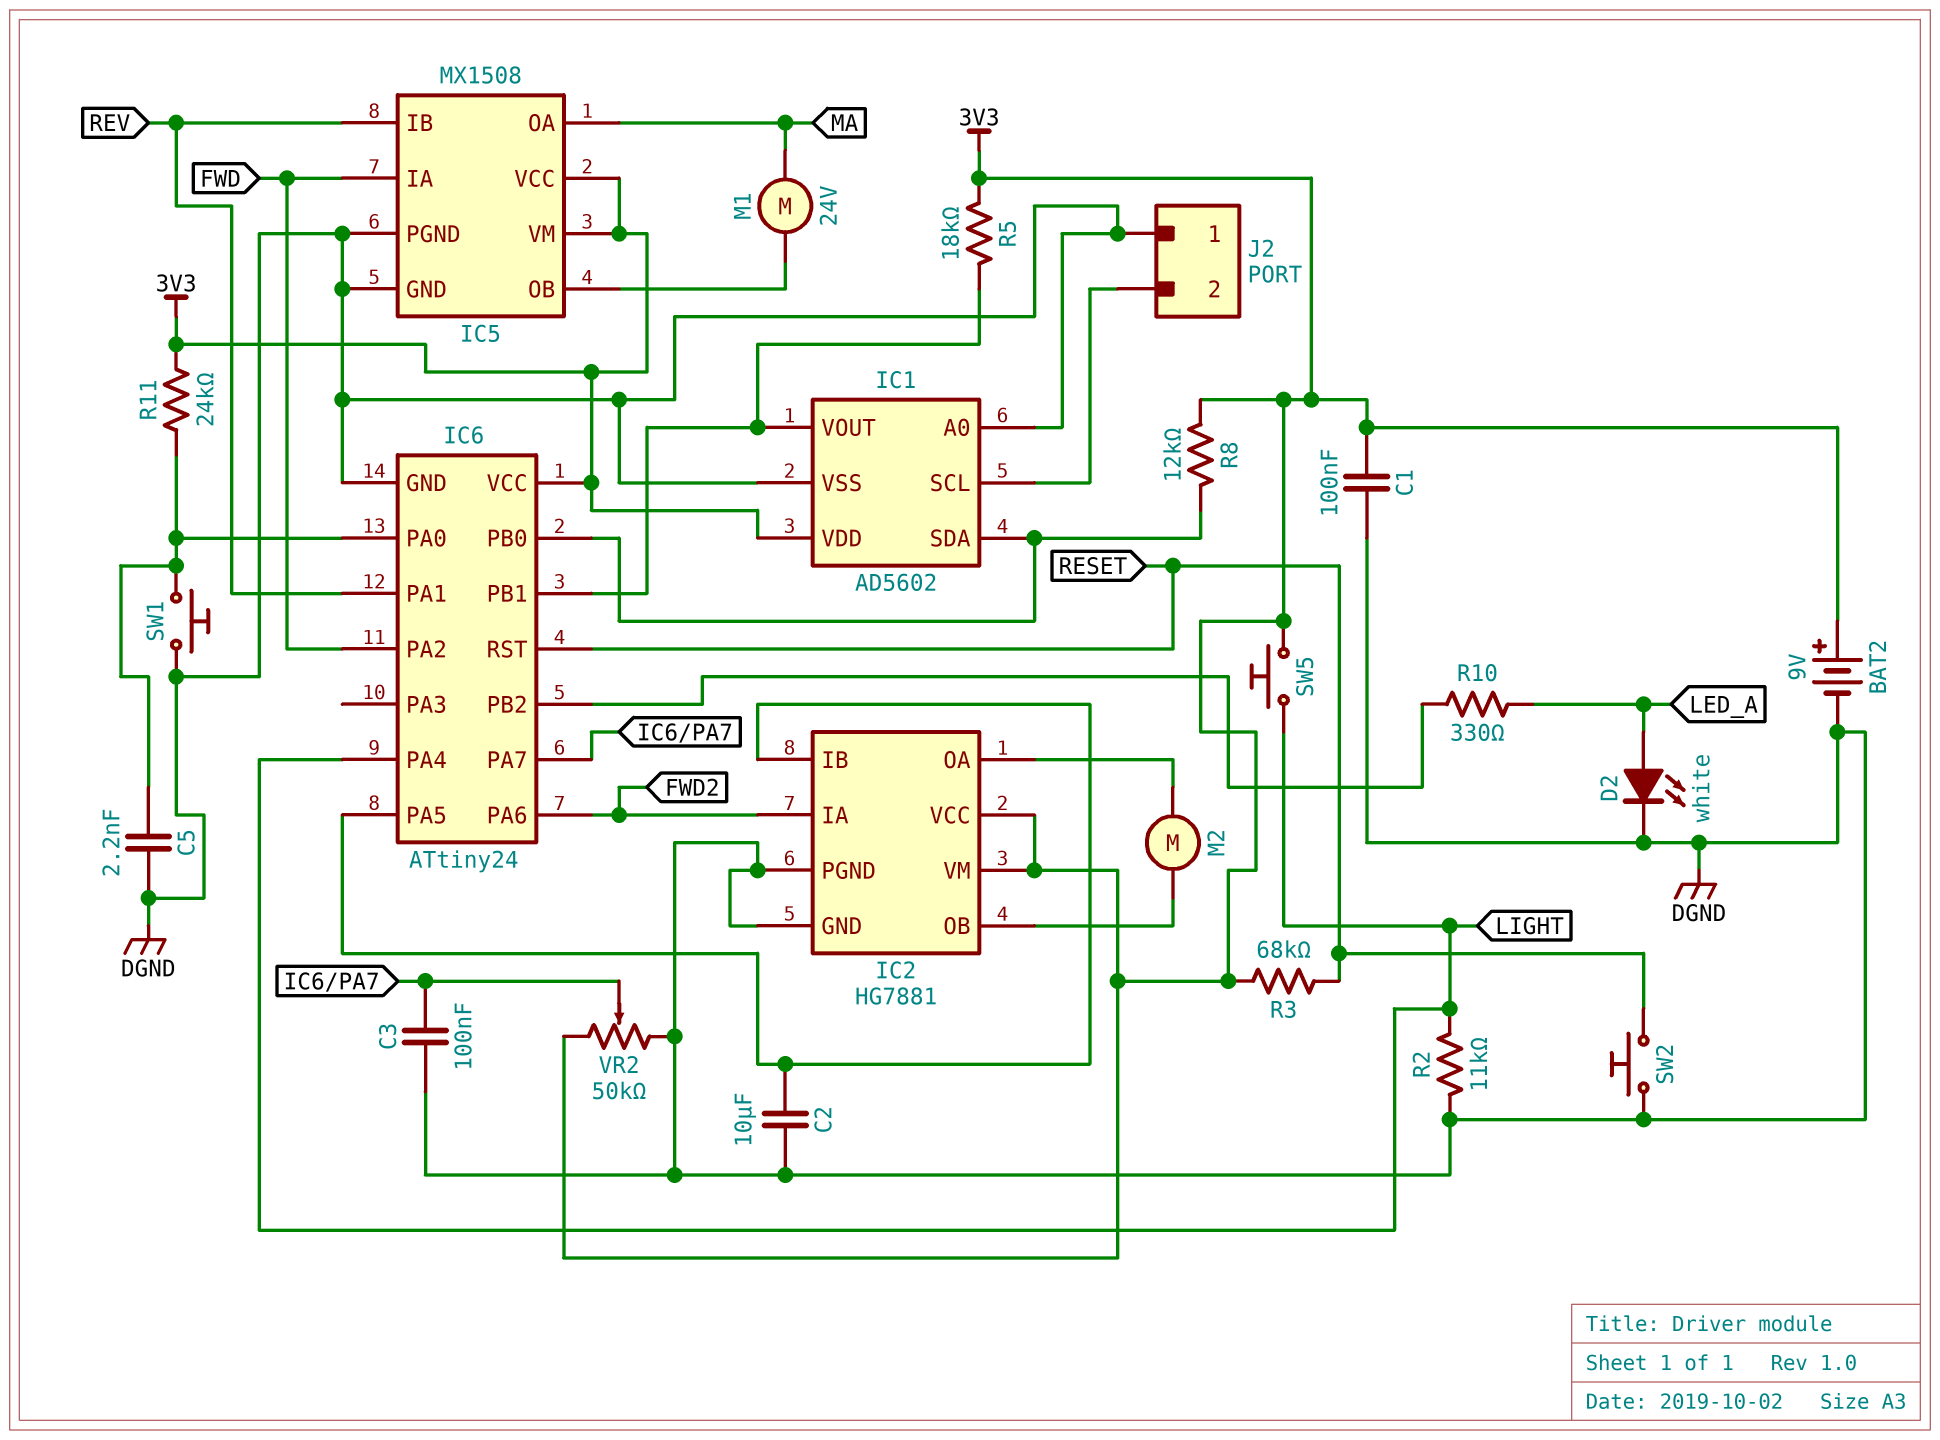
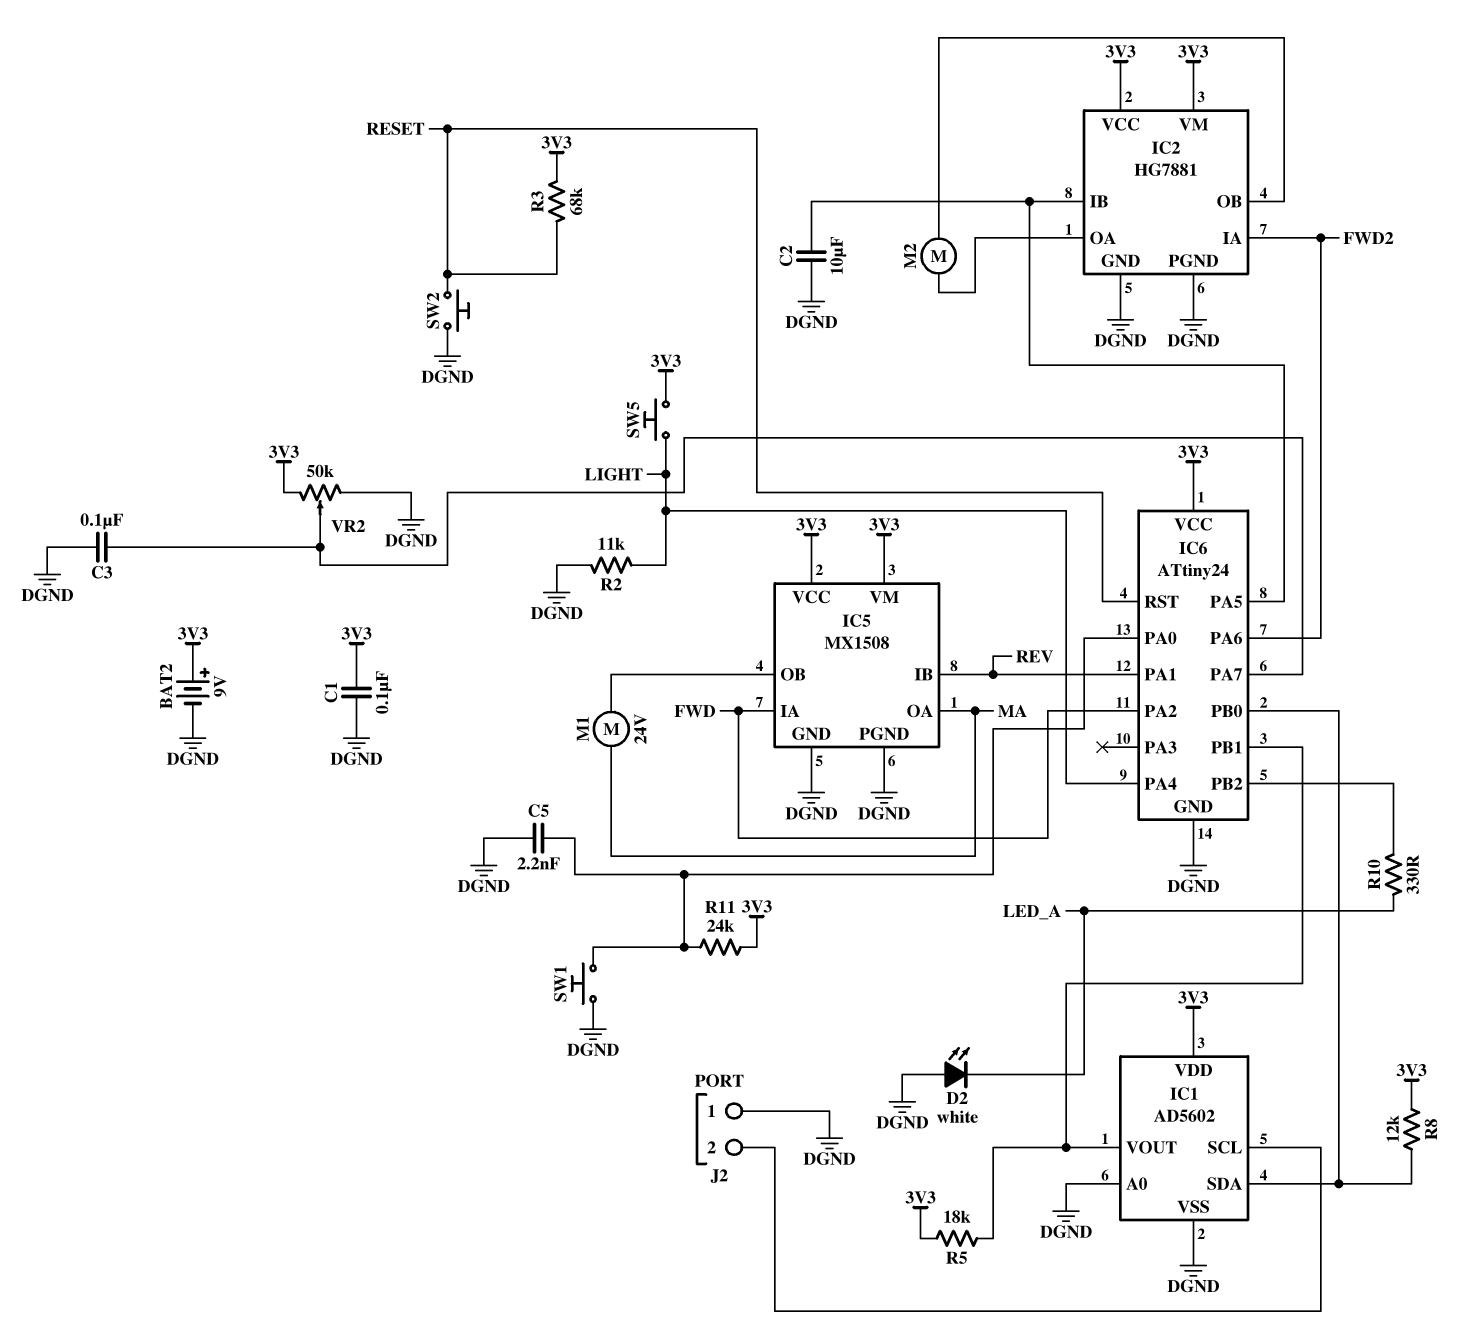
D2: LED white (A LED_A, K DGND) -> LED white (A DGND, K LED_A)

